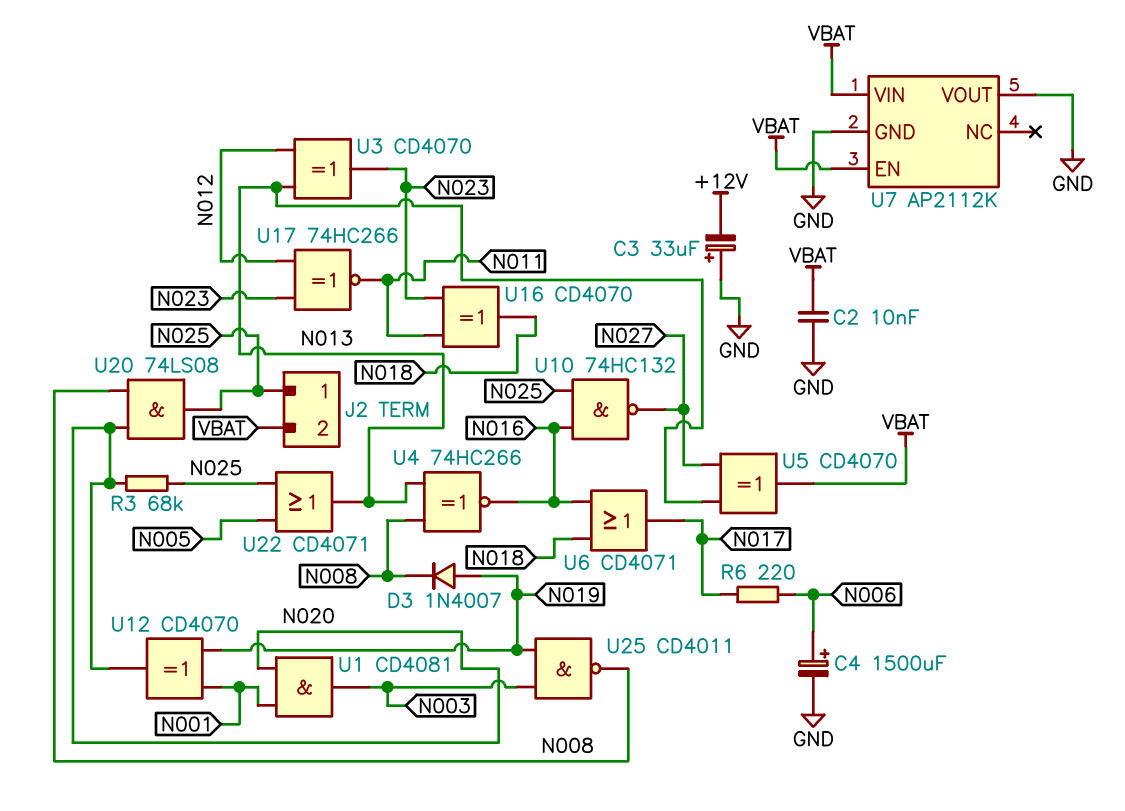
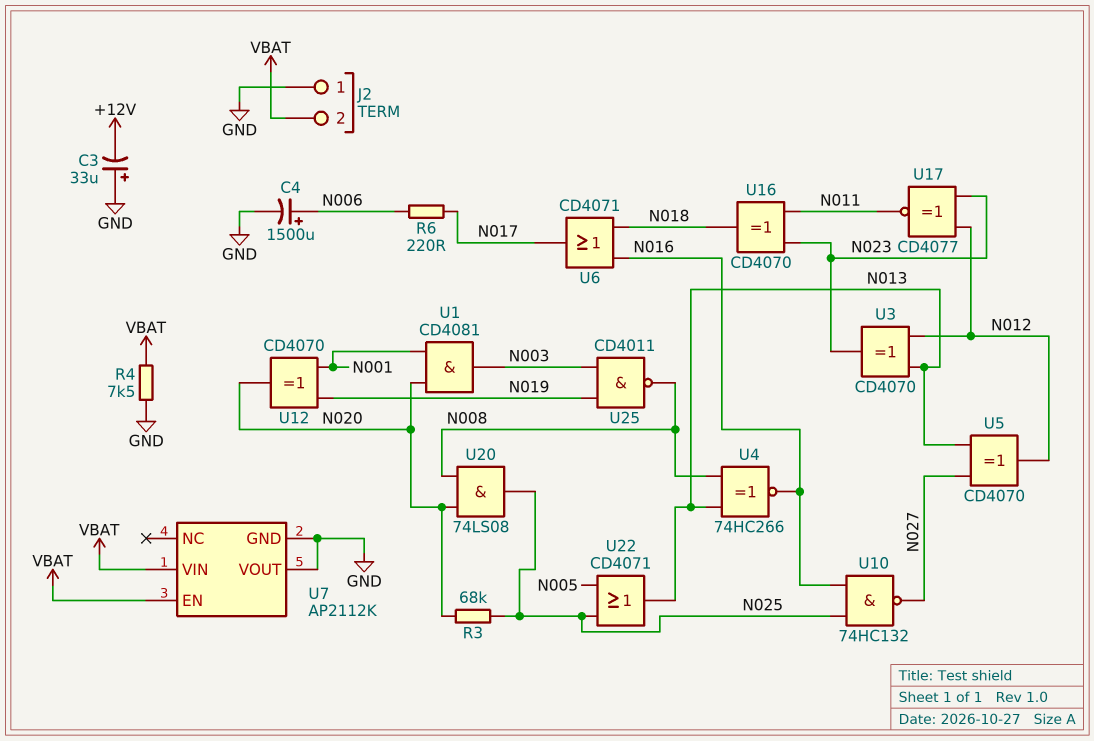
C2: 10nF (GND, VBAT) -> none
D3: diode 1N4007 (A N019, K N008) -> none
J2 pin 1: N025 -> GND
R4: none -> 7.5k (GND, VBAT)
U5: XOR CD4070 (in N013, in N027, out VBAT) -> XOR CD4070 (in N013, in N027, out N012)
U17: XNOR 74HC266 (in N012, in N023, out N011) -> XNOR CD4077 (in N012, in N023, out N011)

